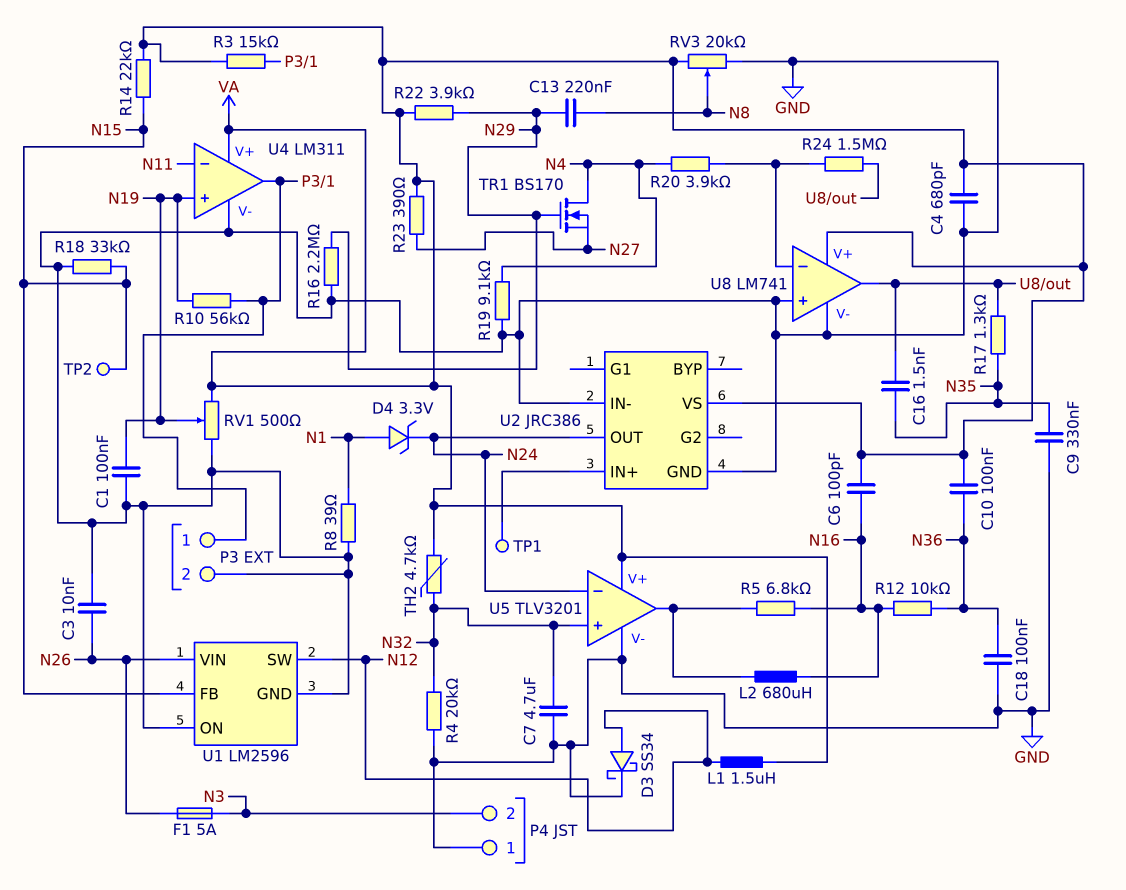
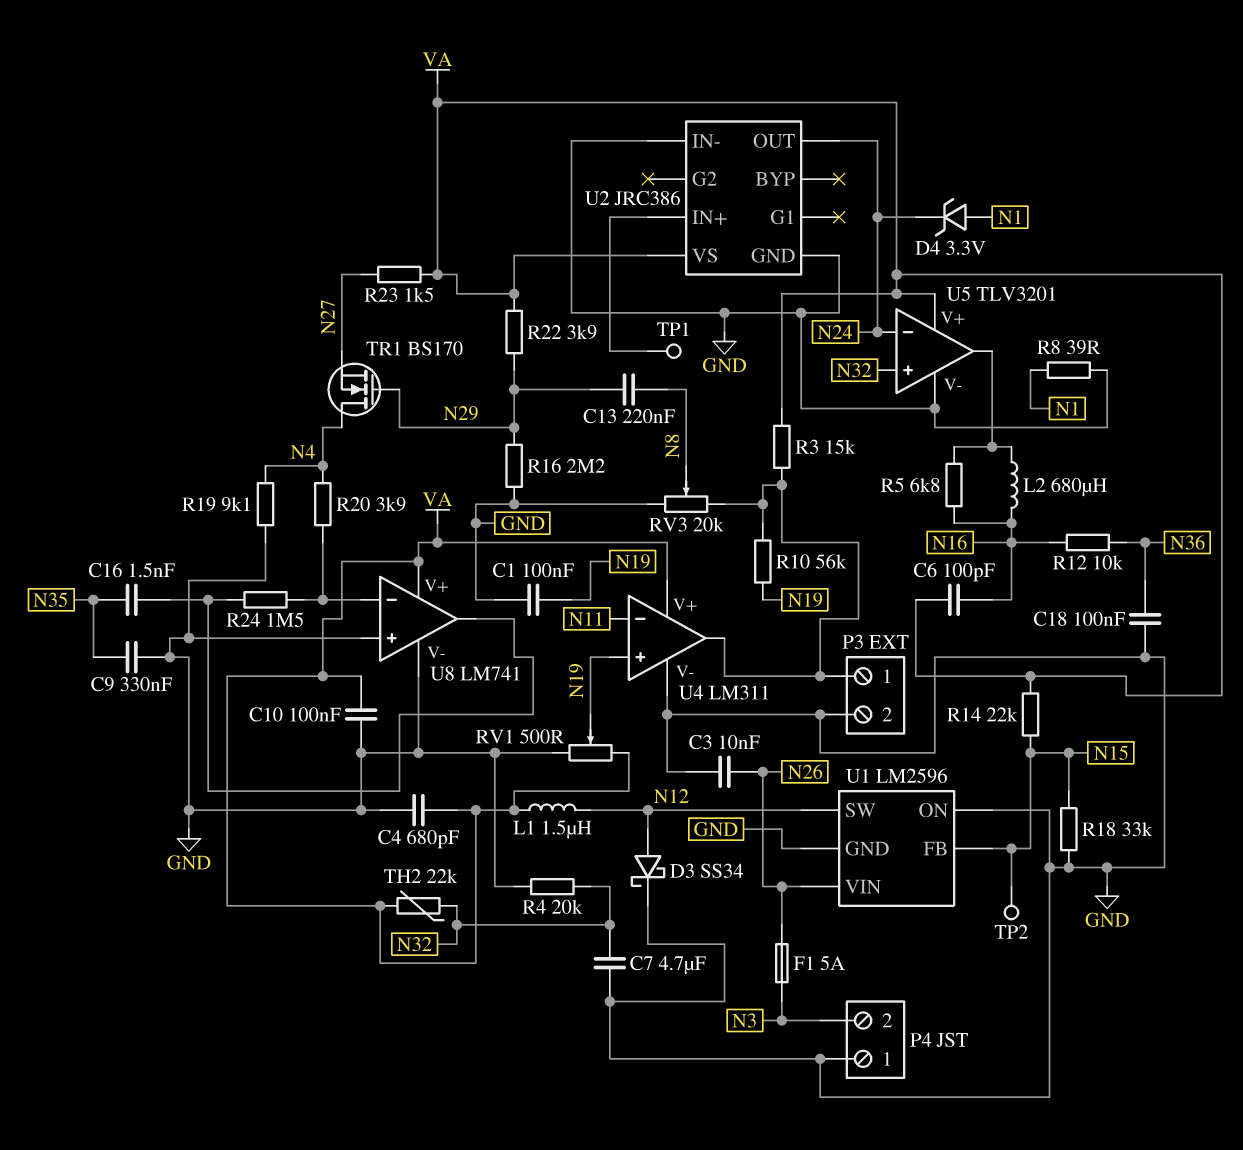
C10: 100nF (N36, VA) -> 100nF (GND, VA)
R17: 1.3k (N35, U8/out) -> none
R23: 390 (N27, VA) -> 1.5k (N27, VA)
RV3: 20k (GND, VA, wiper N8) -> 20k (GND, P3/1, wiper N8)
TH2: 4.7k (N32, VA) -> 22k (N32, VA)

